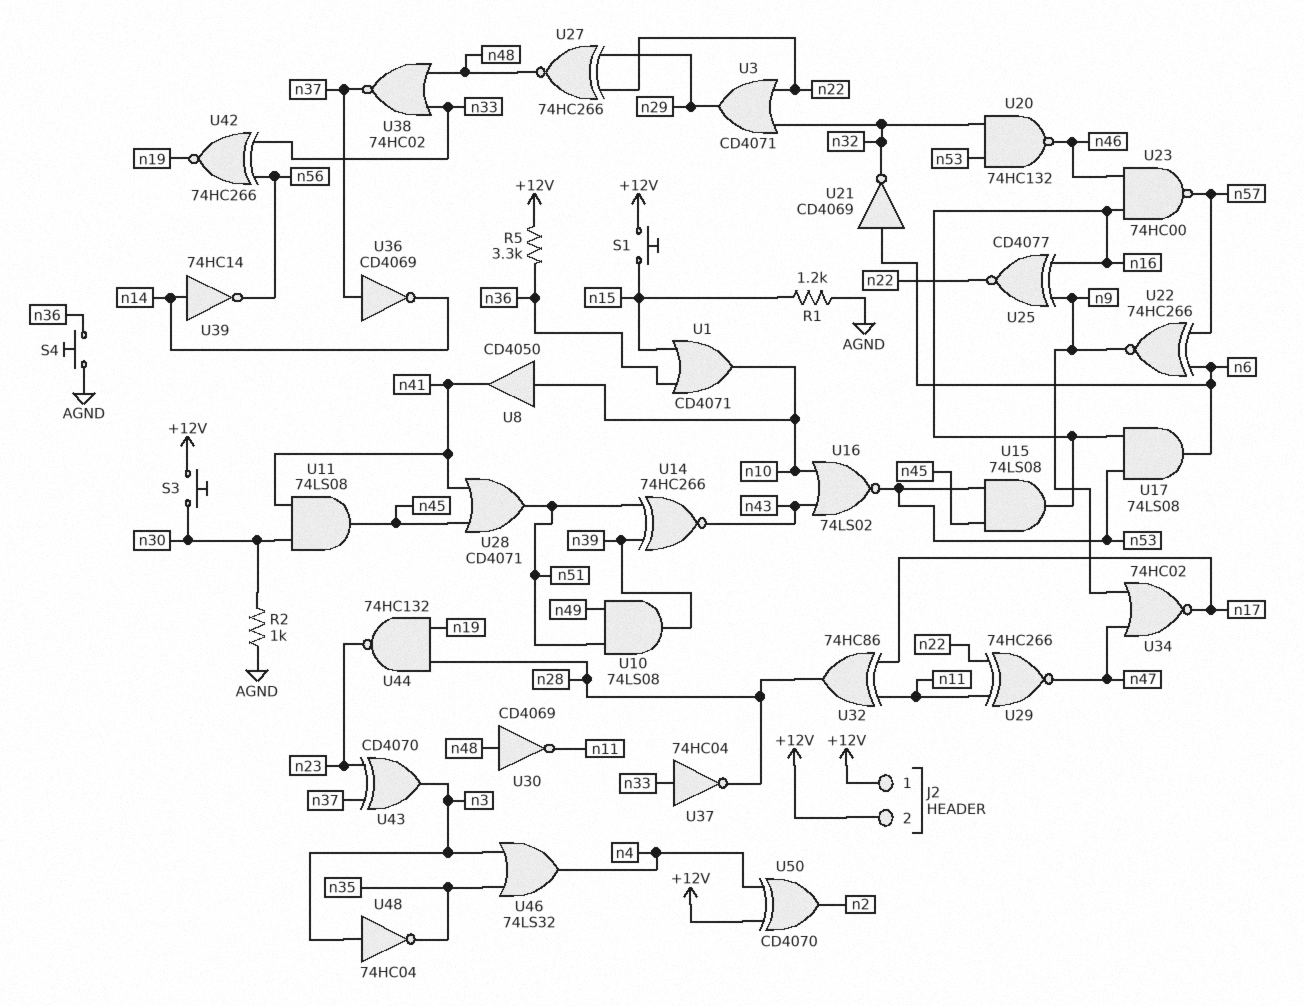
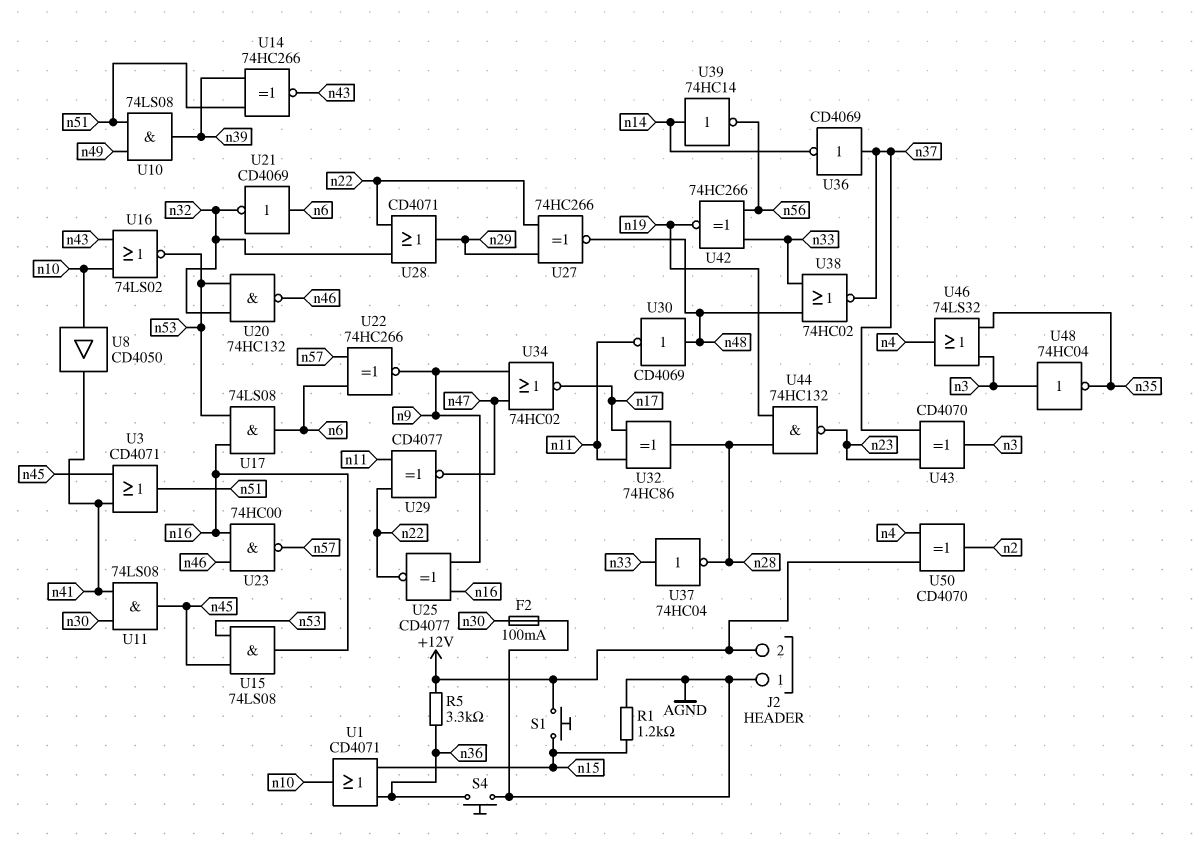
F2: none -> 100mA (AGND, n30)
J2 pin 1: +12V -> AGND
R2: 1k (AGND, n30) -> none
S3: button (+12V, n30) -> none
U3: OR CD4071 (in n22, in n32, out n29) -> OR CD4071 (in n41, in n45, out n51)
U28: OR CD4071 (in n41, in n45, out n51) -> OR CD4071 (in n22, in n32, out n29)
U29: XNOR 74HC266 (in n11, in n22, out n47) -> XNOR CD4077 (in n11, in n22, out n47)

